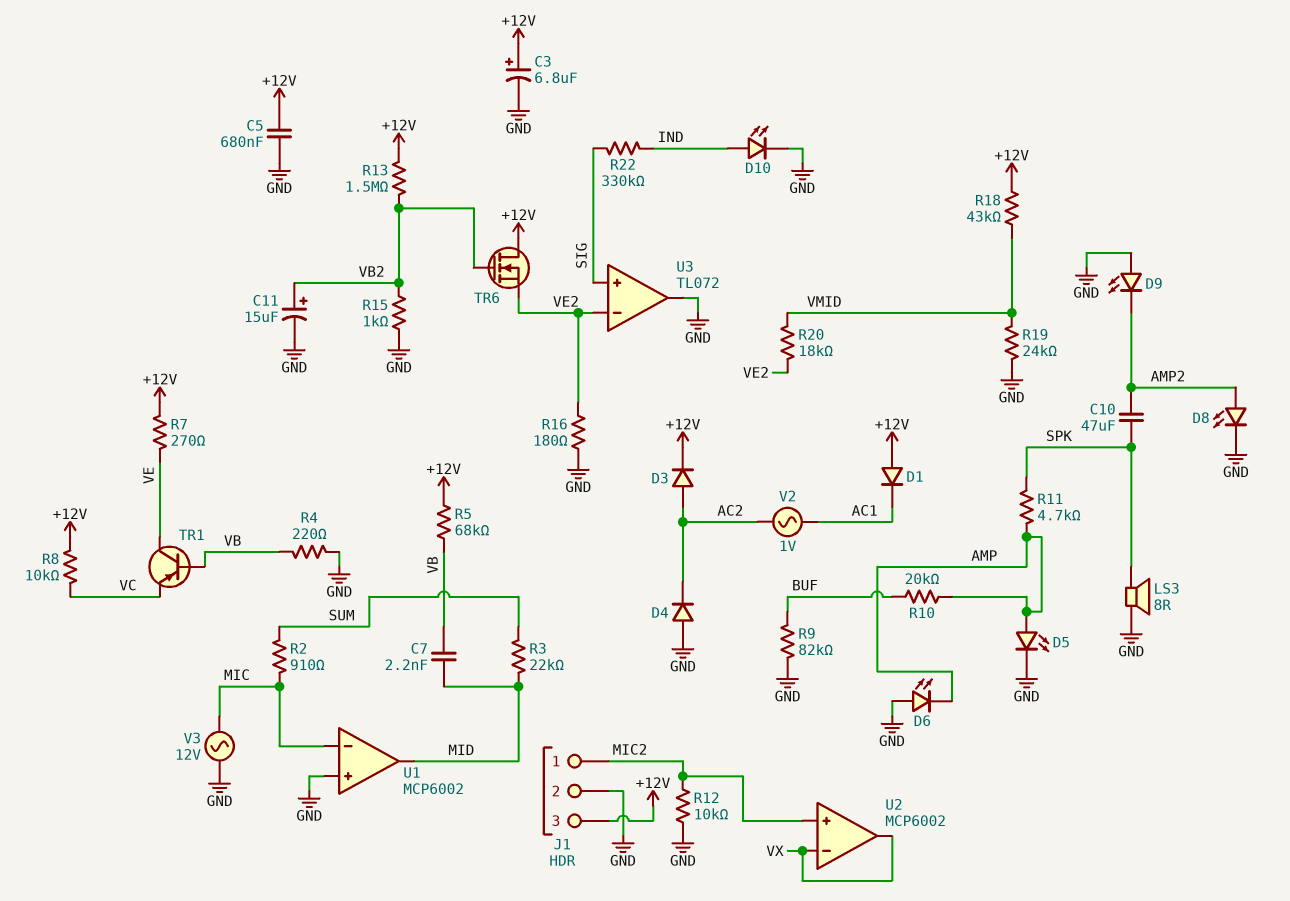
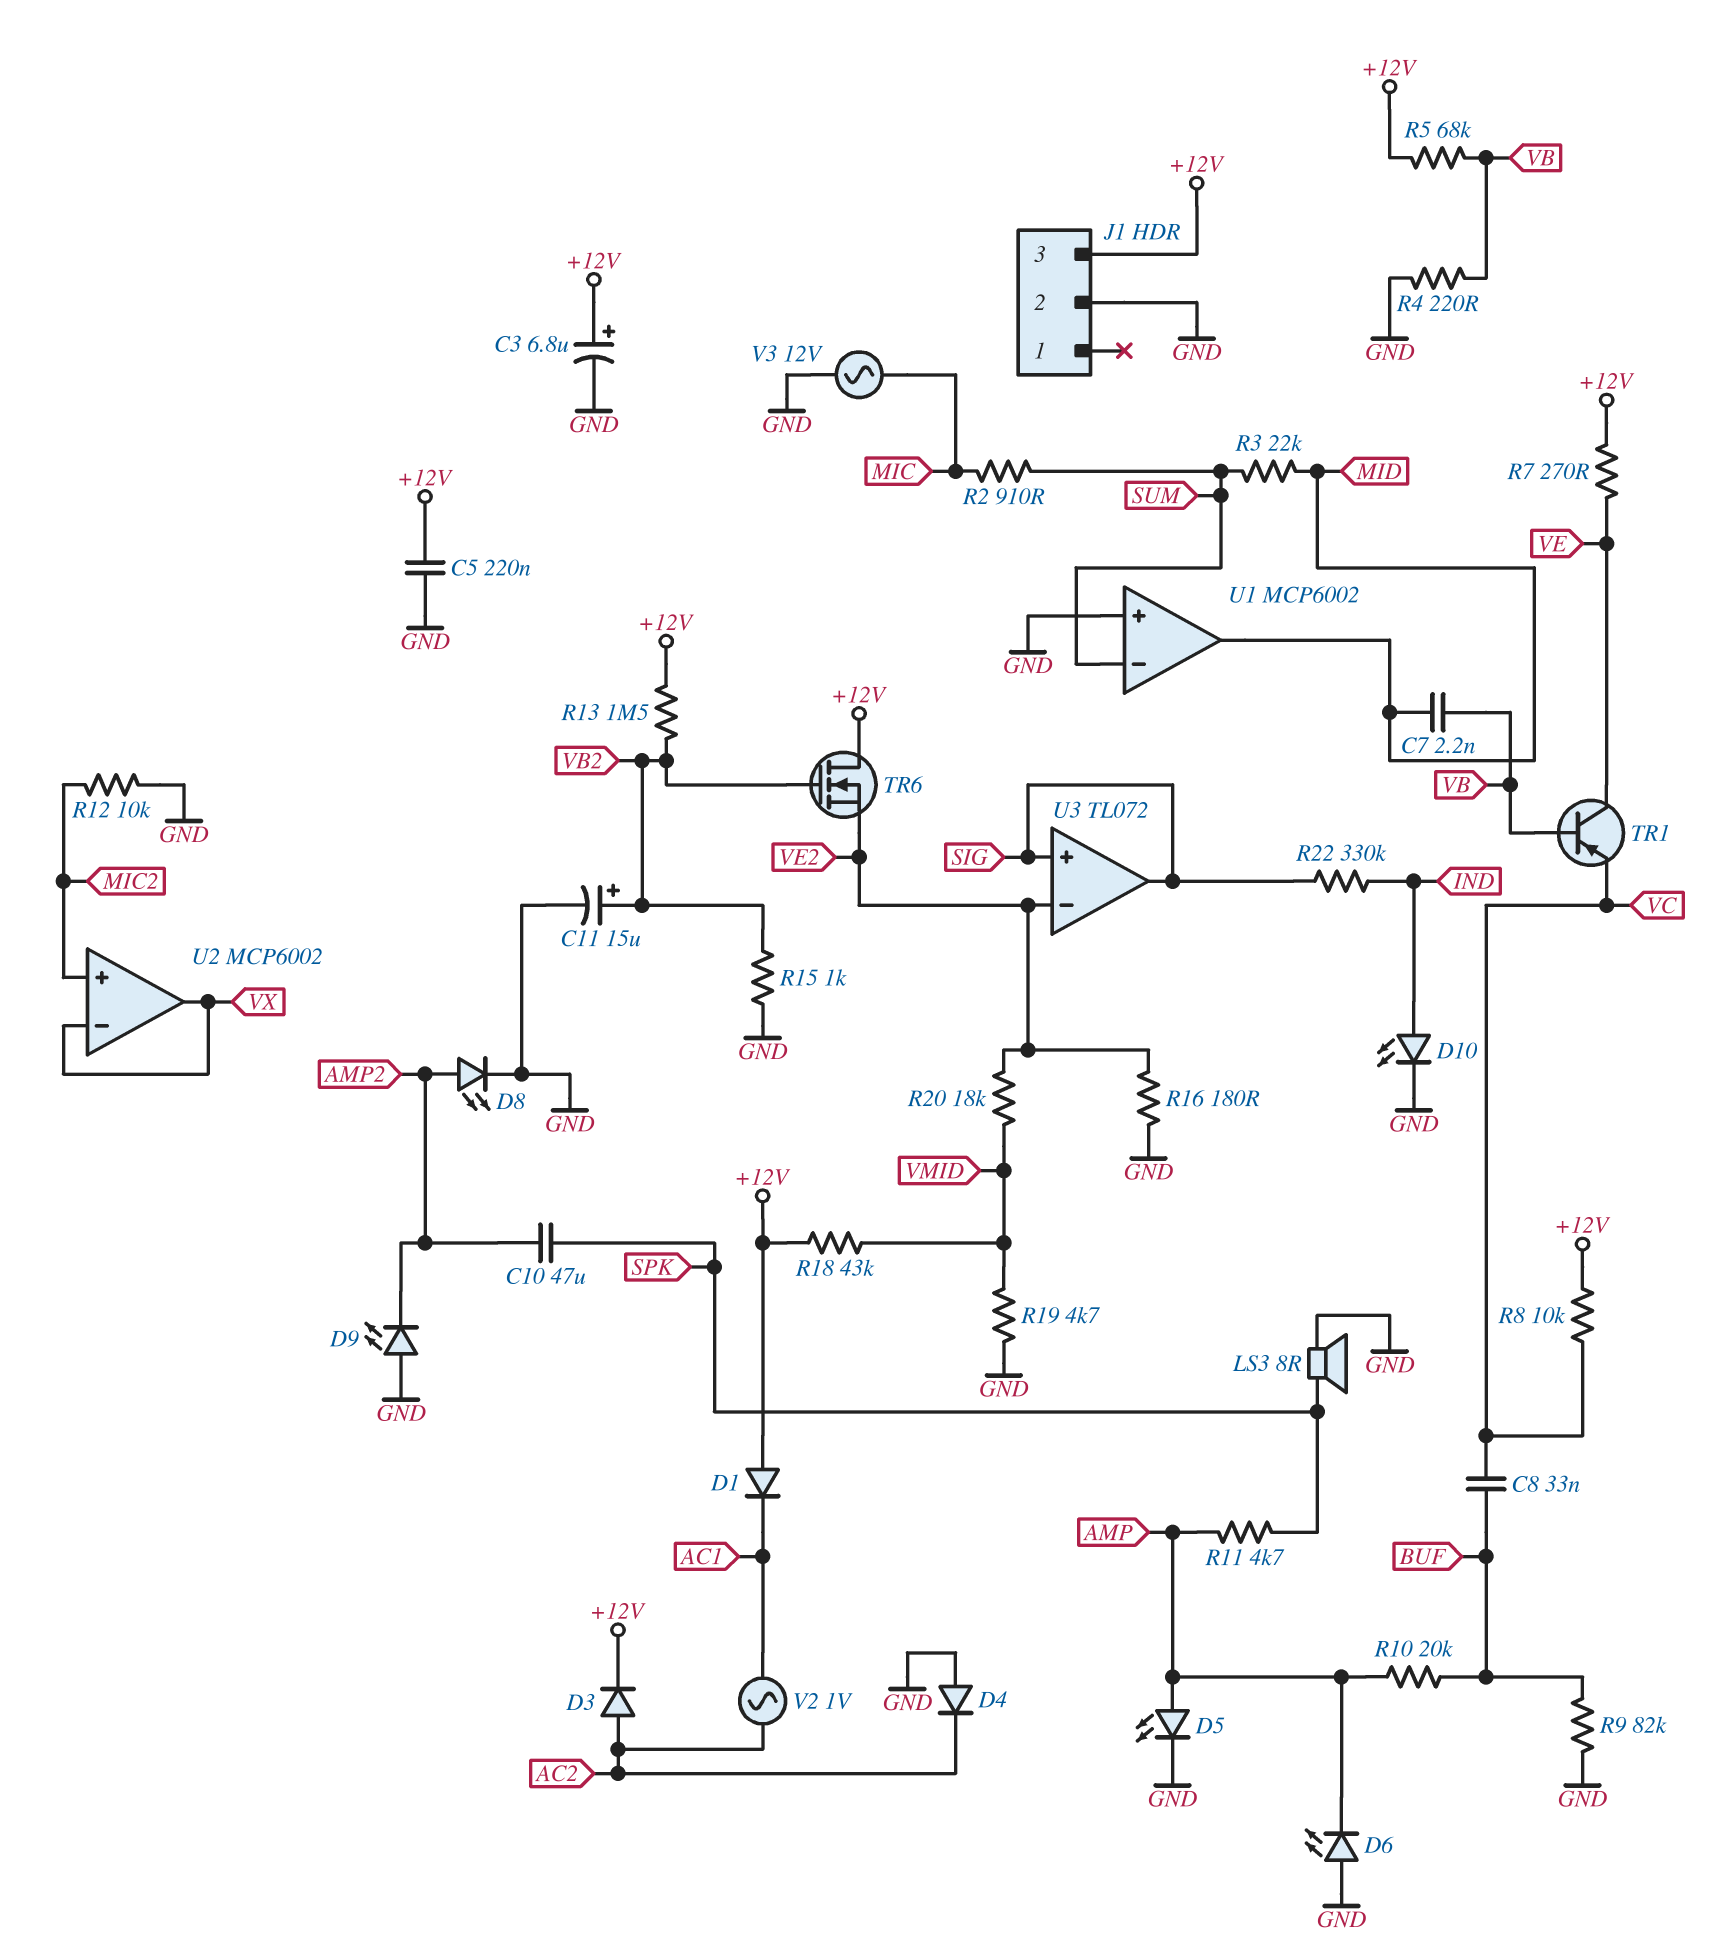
C5: 680nF (+12V, GND) -> 220nF (+12V, GND)
C8: none -> 33nF (BUF, VC)
J1 pin 1: MIC2 -> none
R19: 24k (GND, VMID) -> 4.7k (GND, VMID)
U1 pin in-: MIC -> SUM
U3 pin out: GND -> SIG

